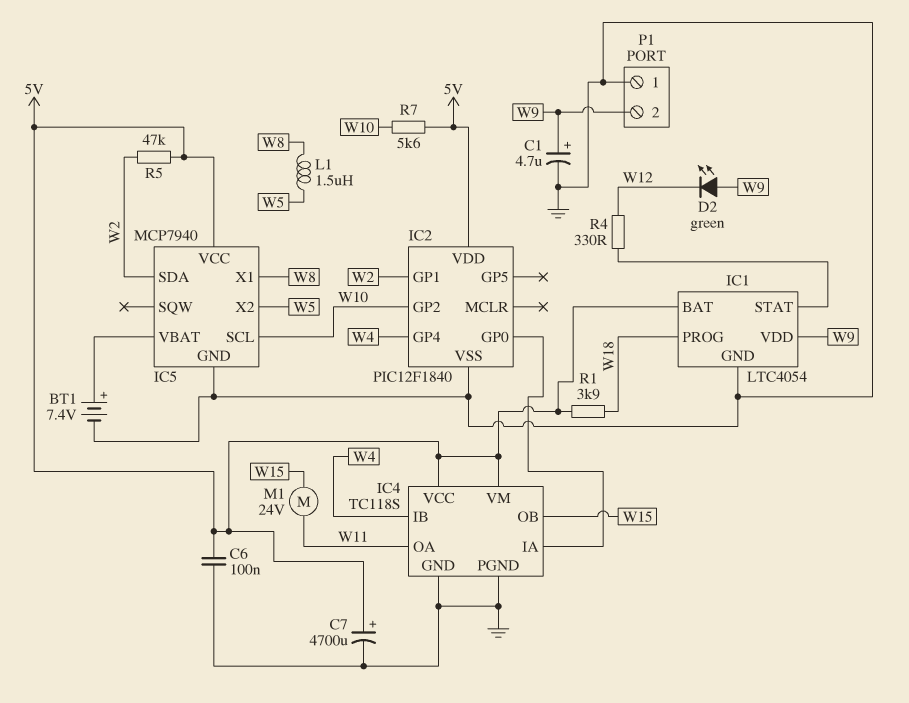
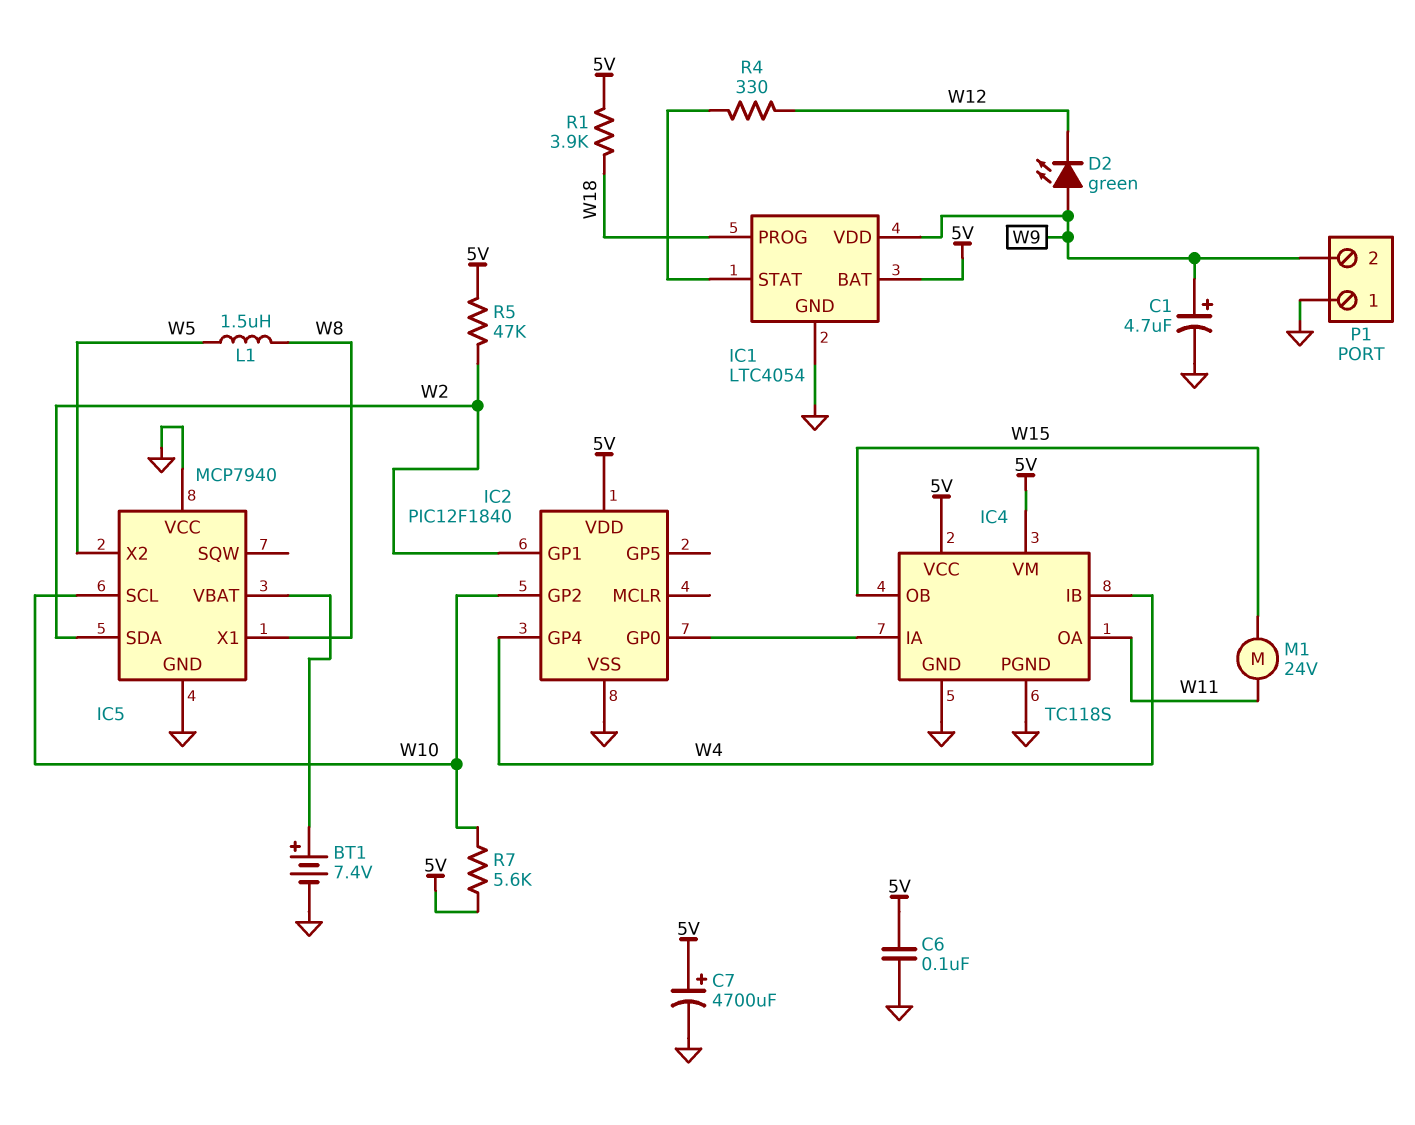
IC5 pin VCC: 5V -> GND

